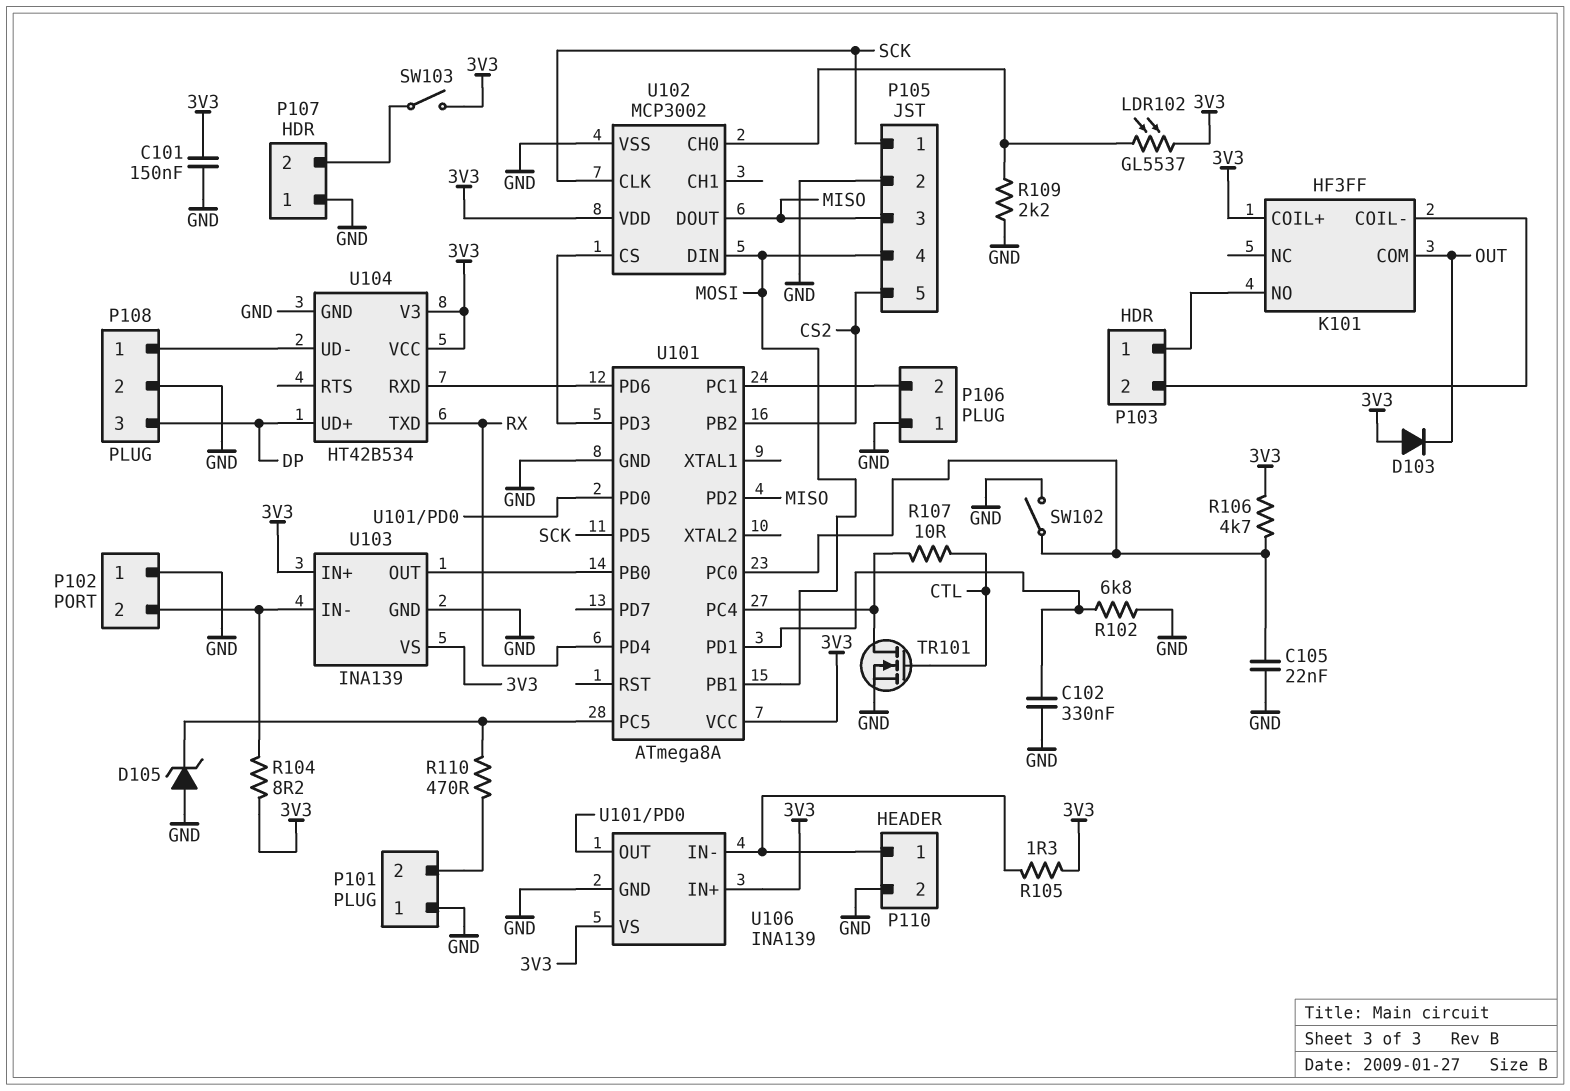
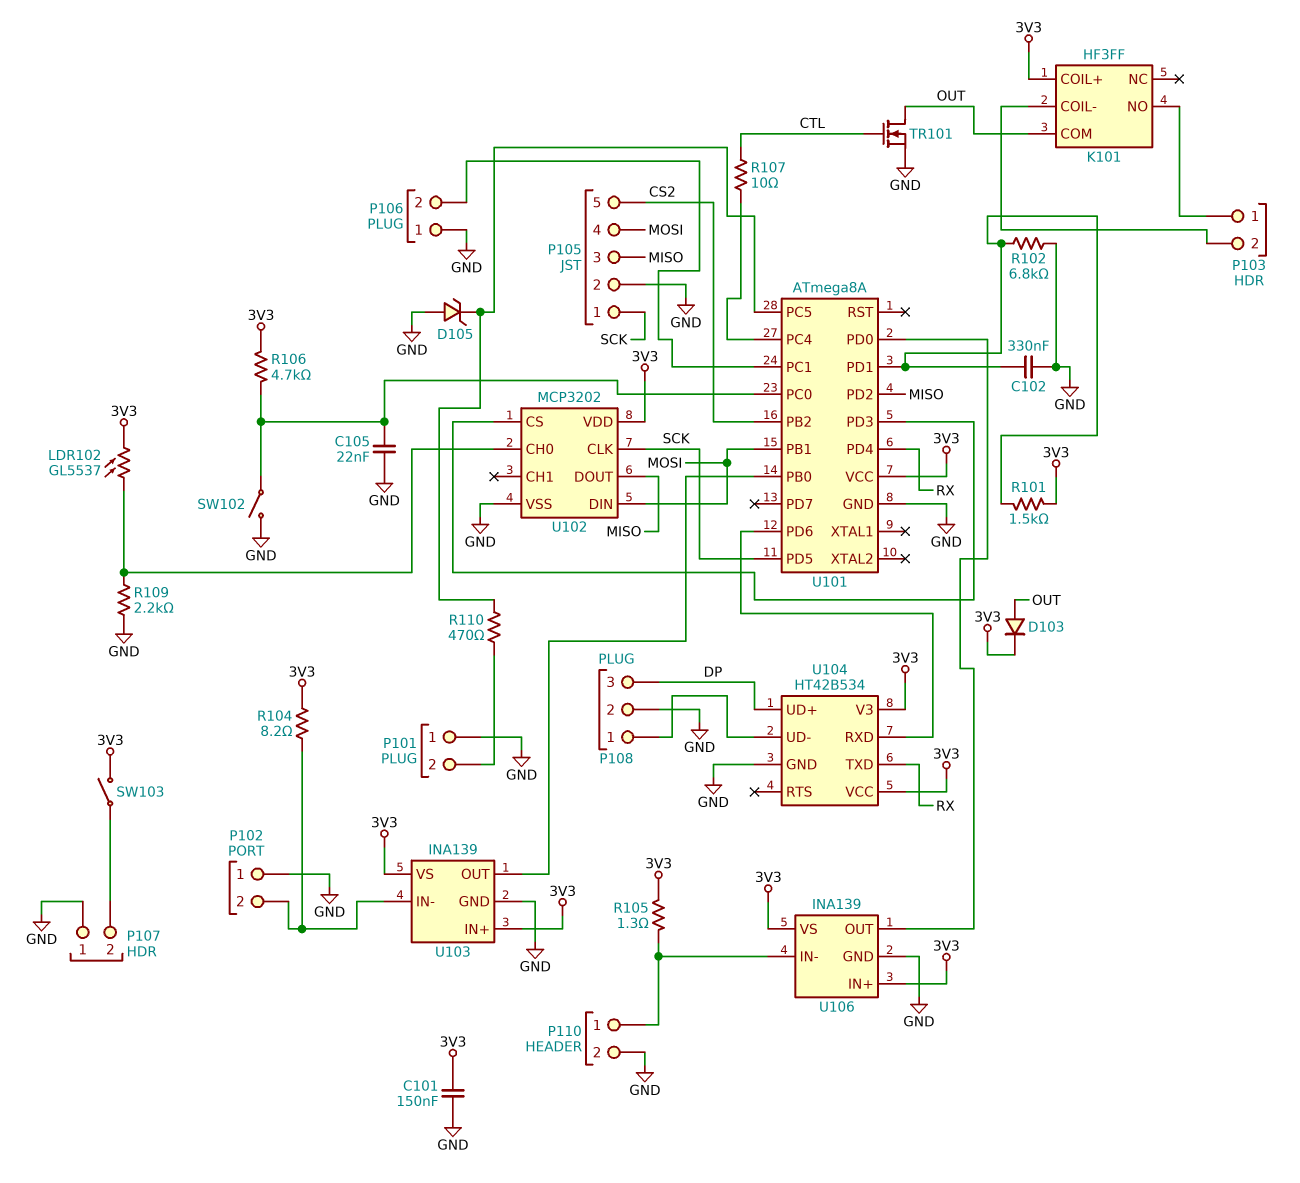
D103: diode (A 3V3, K OUT) -> diode (A OUT, K 3V3)
R101: none -> 1.5k (3V3, U101/PD1)
TR101: NMOS (G CTL, D U101/PC4, S GND) -> NMOS (G CTL, D OUT, S GND)
U102: MCP3002 -> MCP3202

